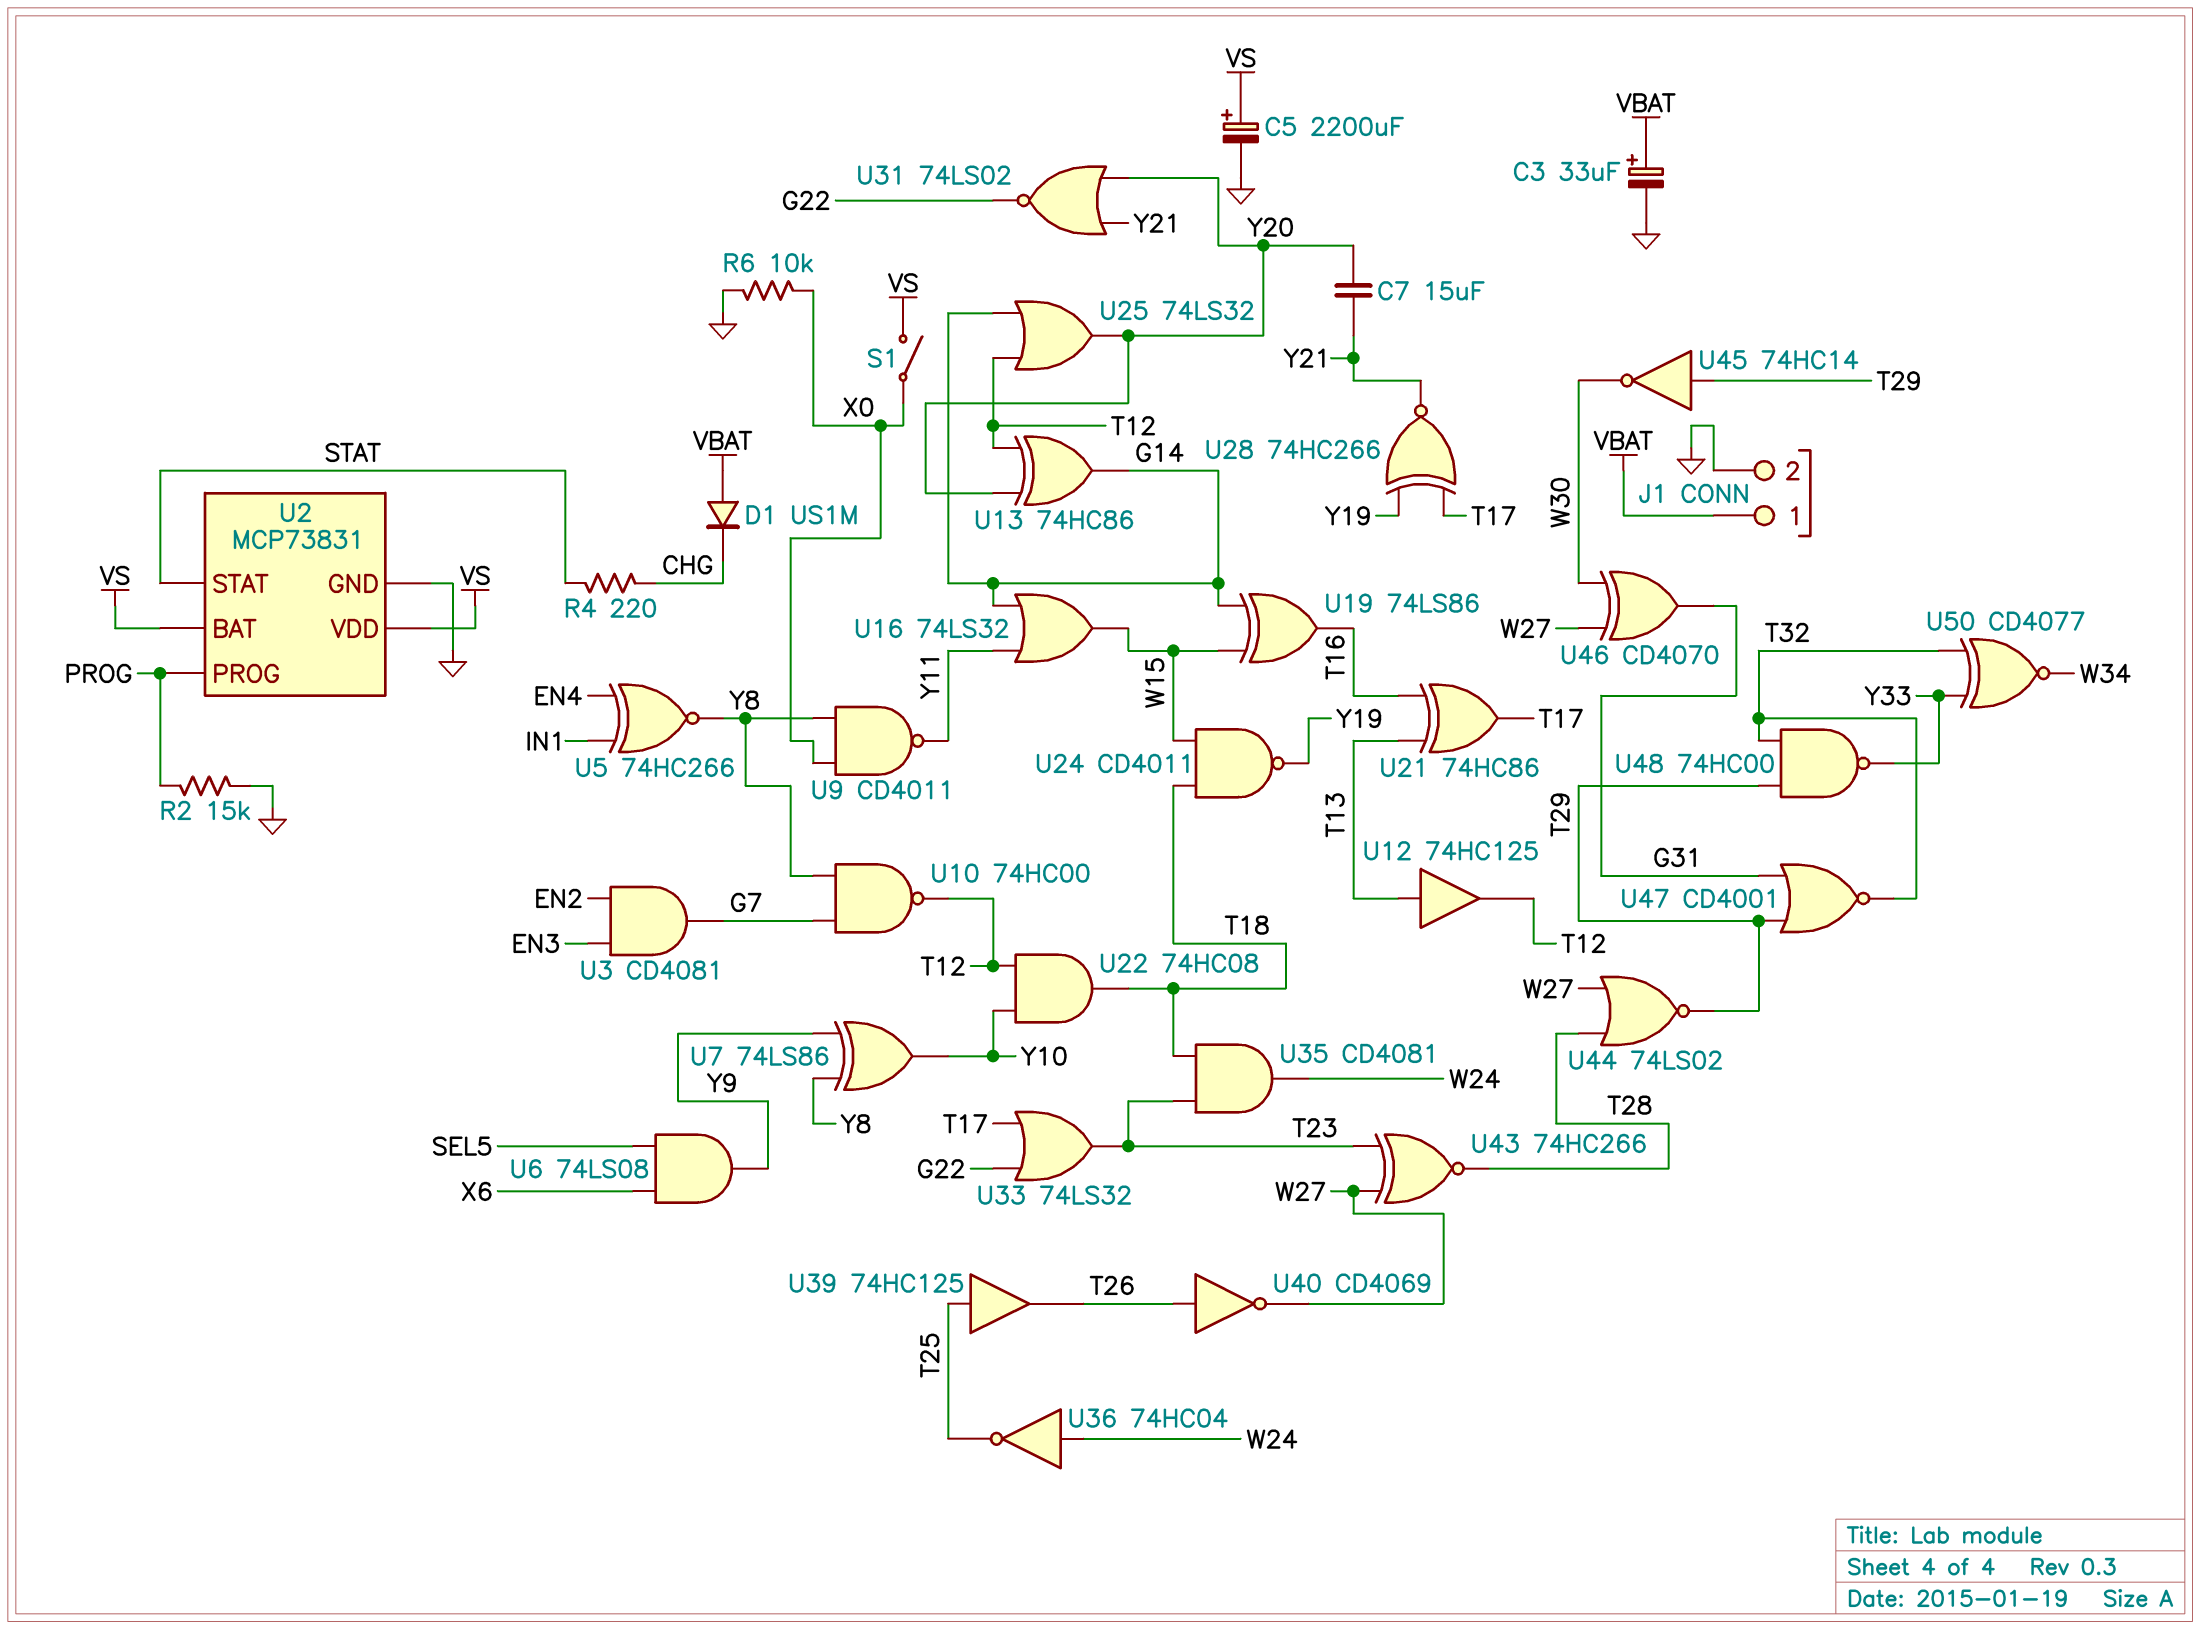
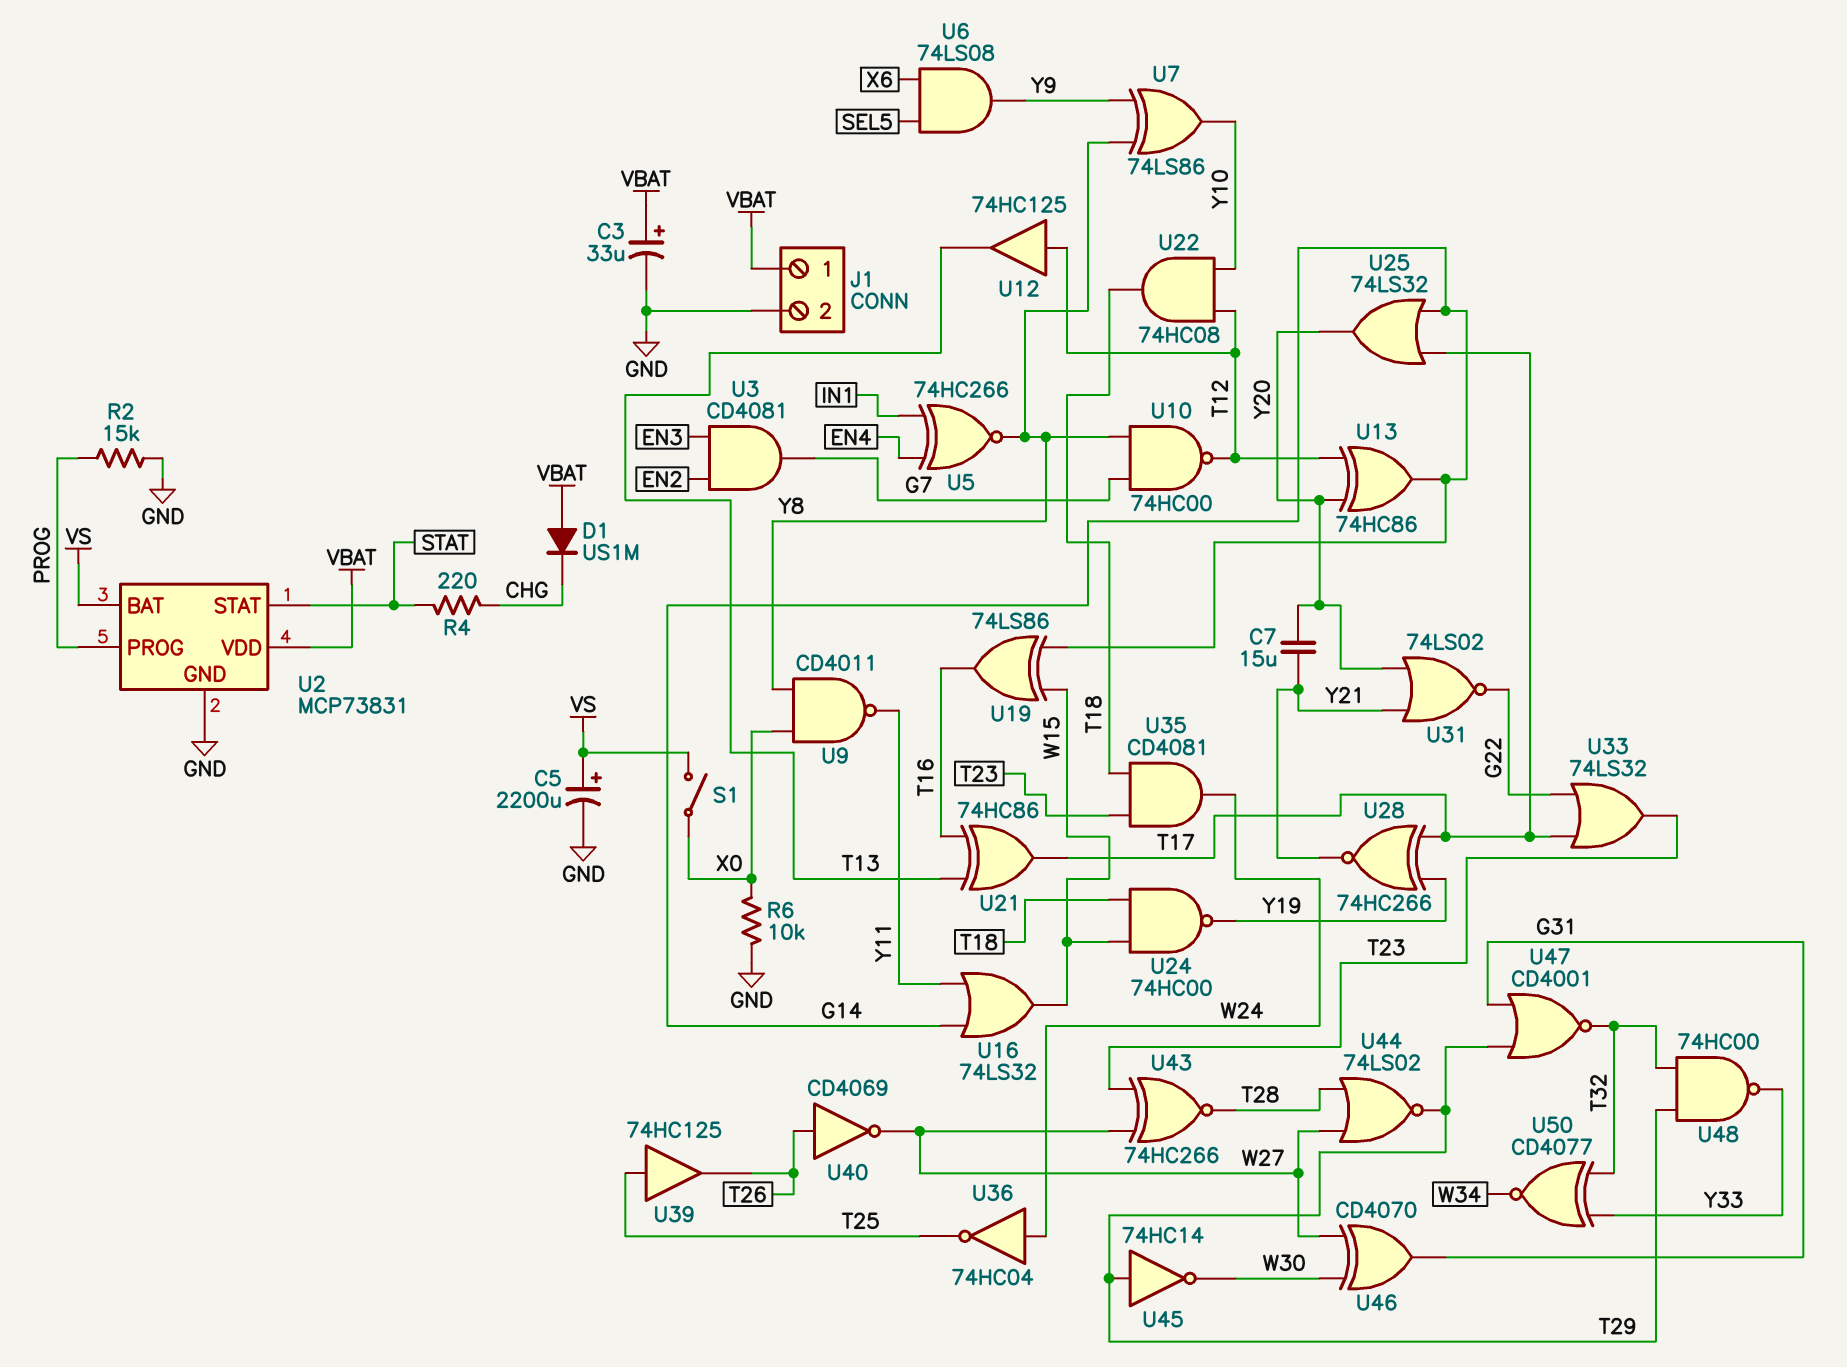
U2 pin VDD: VS -> VBAT
U12: buffer 74HC125 (in T13, out T12) -> buffer 74HC125 (in T12, out T13)
U24: NAND CD4011 (in T18, in W15, out Y19) -> NAND 74HC00 (in T18, in W15, out Y19)
U25: OR 74LS32 (in G14, in T12, out Y20) -> OR 74LS32 (in G14, in T17, out Y20)

